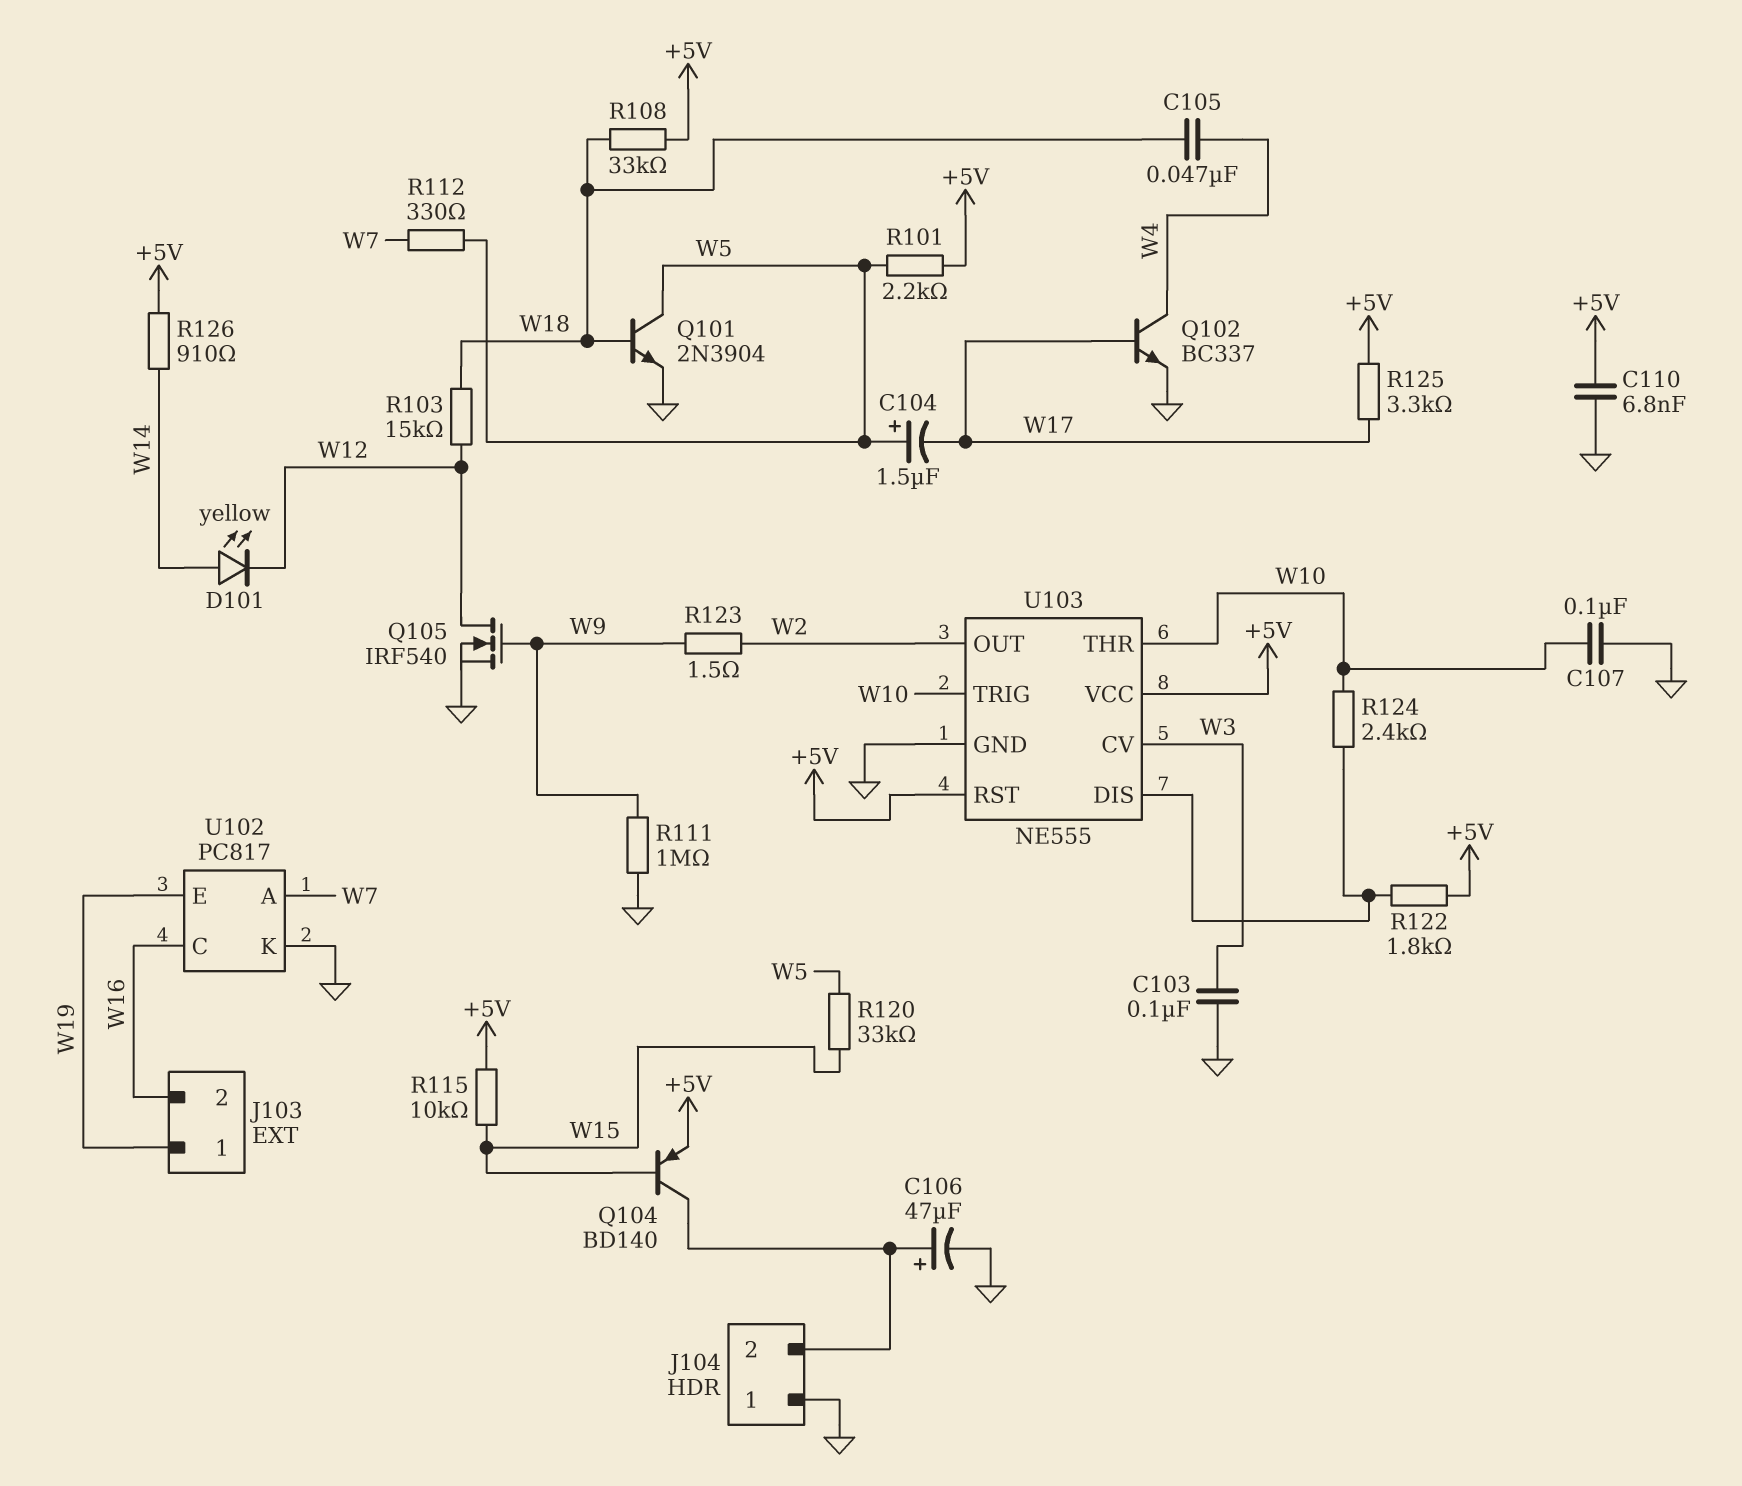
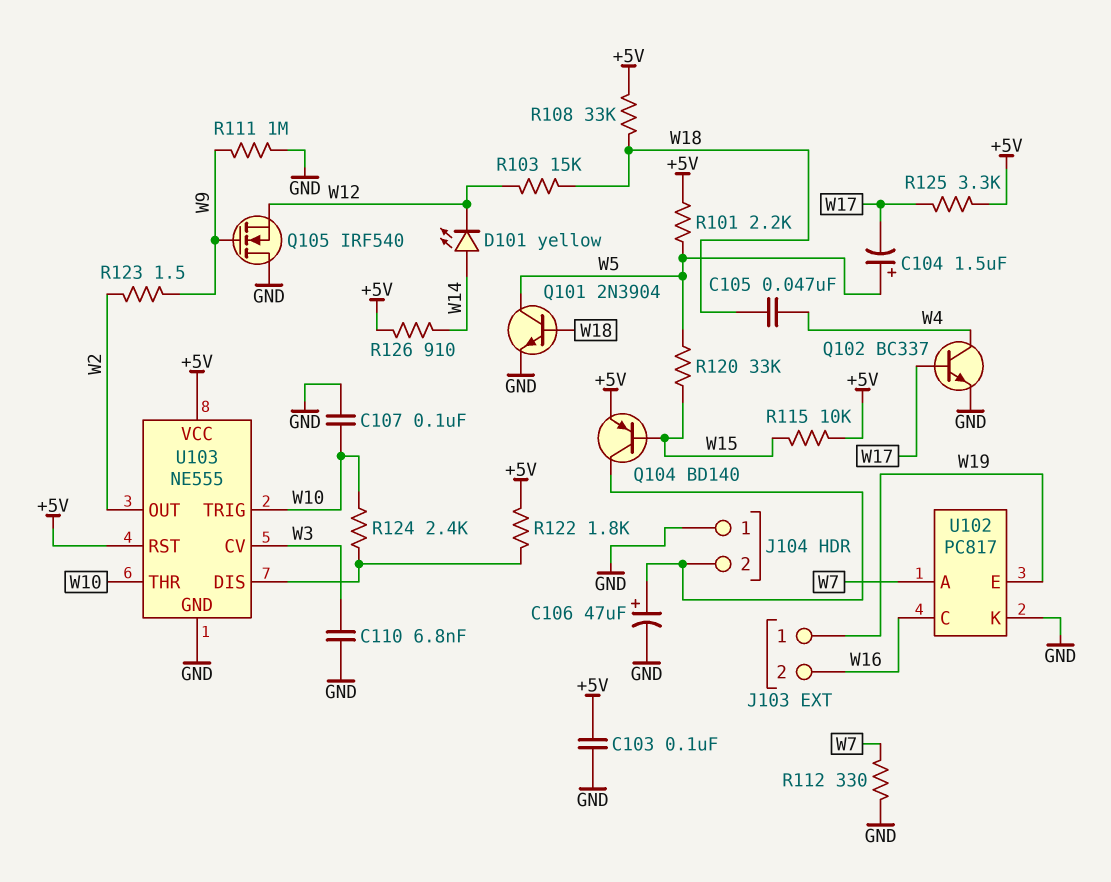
C103: 100nF (GND, W3) -> 100nF (+5V, GND)
C110: 6.8nF (+5V, GND) -> 6.8nF (GND, W3)
Q105: NMOS IRF540 (G W9, D W12, S GND) -> NMOS IRF540 (G W9, D GND, S W12)
R112: 330 (W5, W7) -> 330 (GND, W7)

